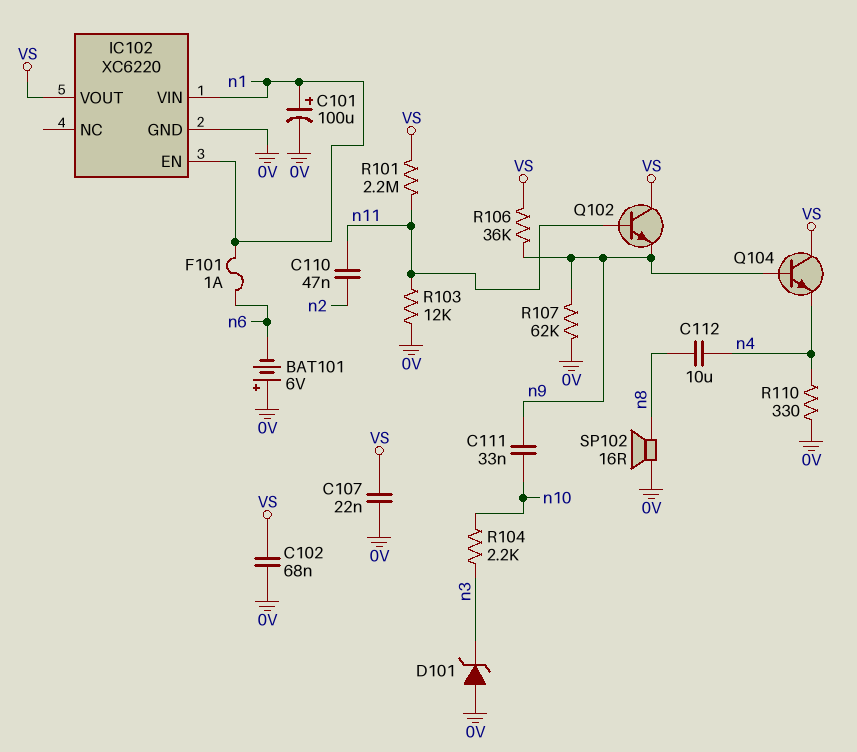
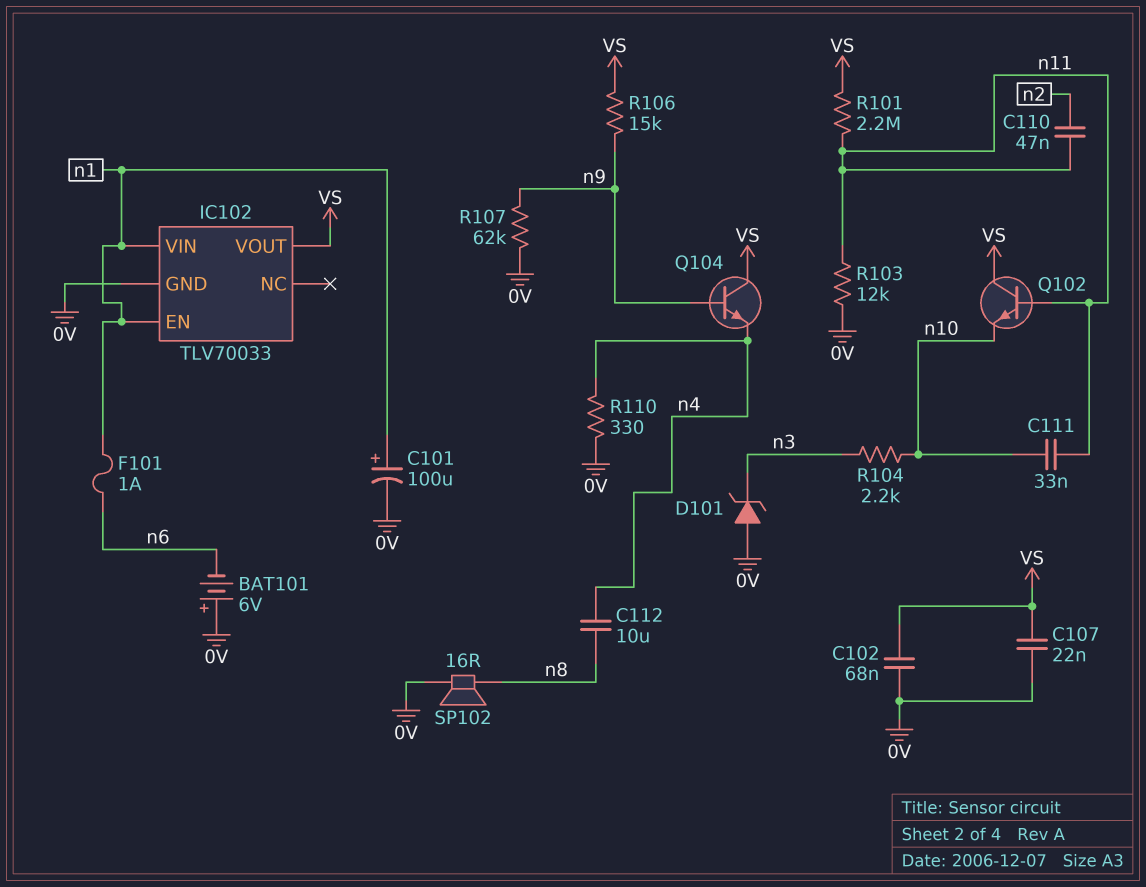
C111: 33nF (n9, n10) -> 33nF (n10, n11)
IC102: XC6220 -> TLV70033
Q102: NPN (B n11, C VS, E n9) -> NPN (B n11, C VS, E n10)
R106: 36k (VS, n9) -> 15k (VS, n9)

